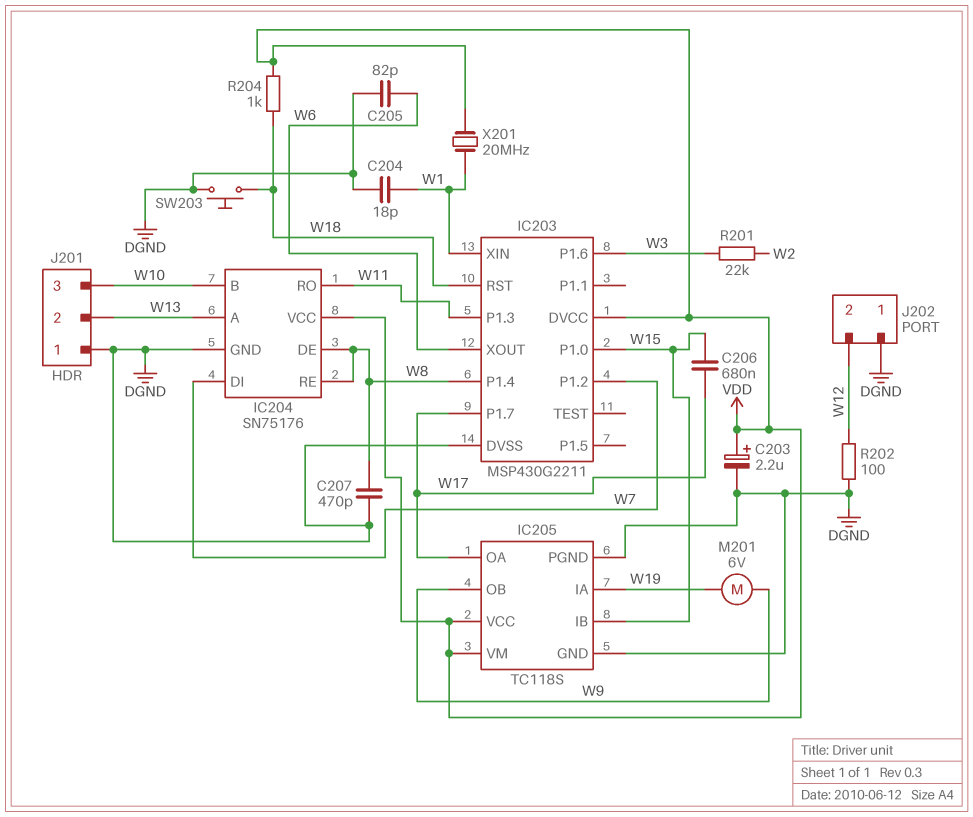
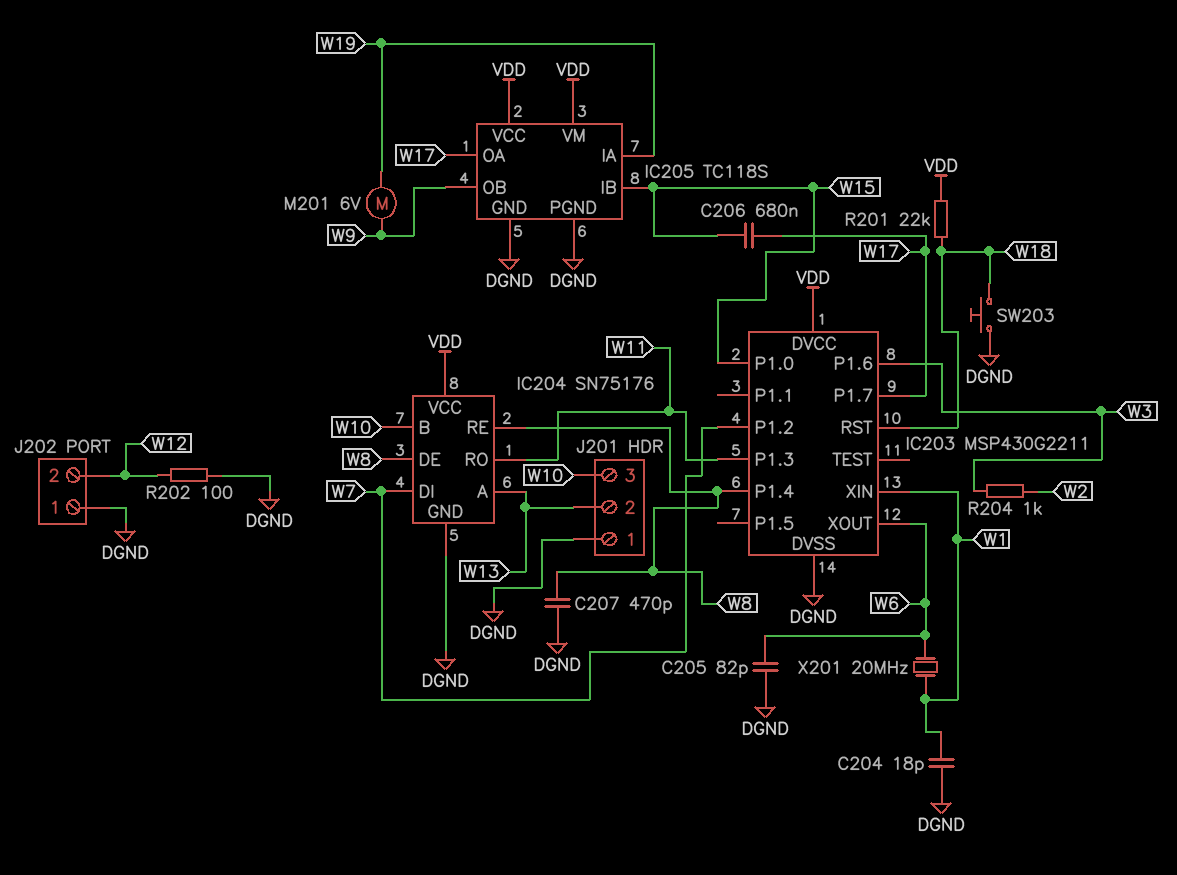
C203: 2.2uF (plus VDD, minus DGND) -> none
R201: 22k (W2, W3) -> 22k (VDD, W18)
R204: 1k (VDD, W18) -> 1k (W2, W3)
X201: 20MHz (VDD, W1) -> 20MHz (W1, W6)

